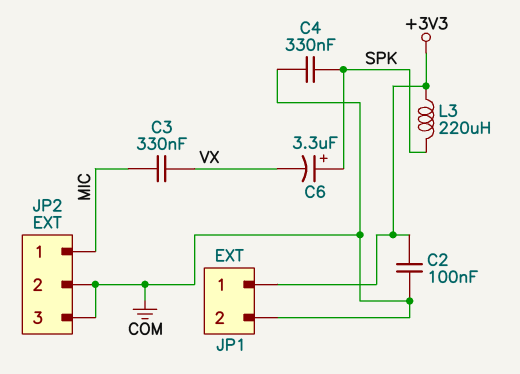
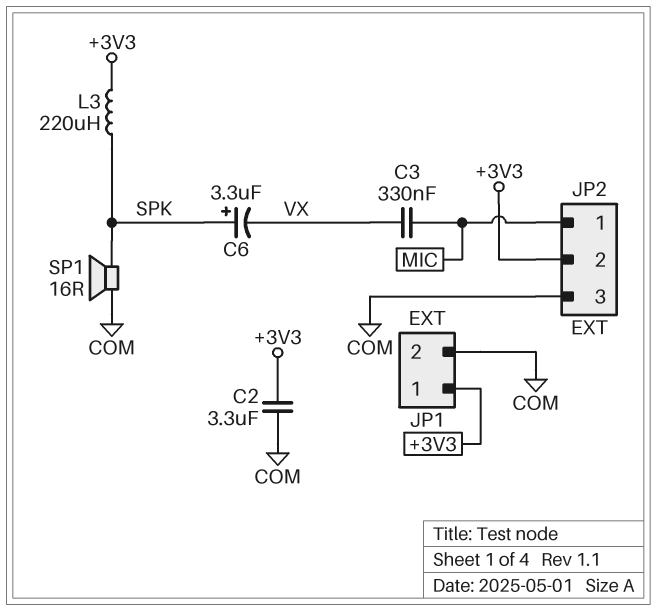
C2: 100nF (+3V3, COM) -> 3.3uF (+3V3, COM)
C4: 330nF (COM, SPK) -> none
JP2 pin 2: COM -> +3V3
SP1: none -> speaker 16R (COM, SPK)

